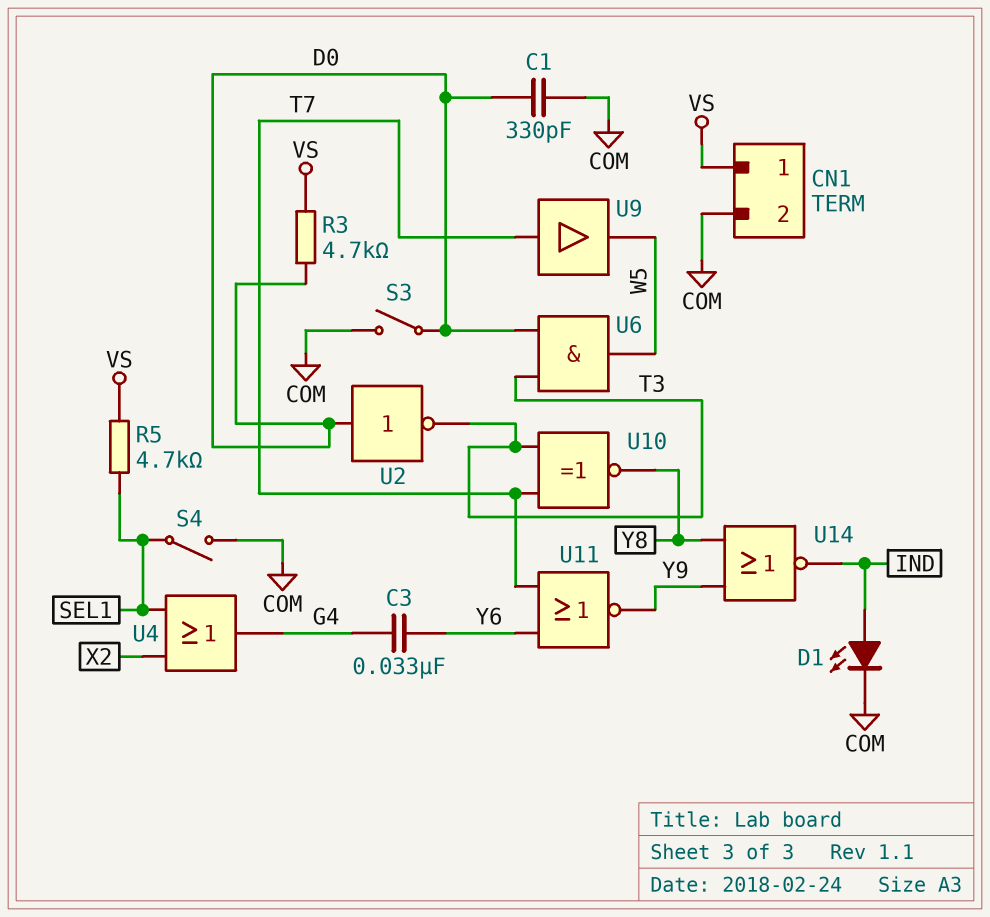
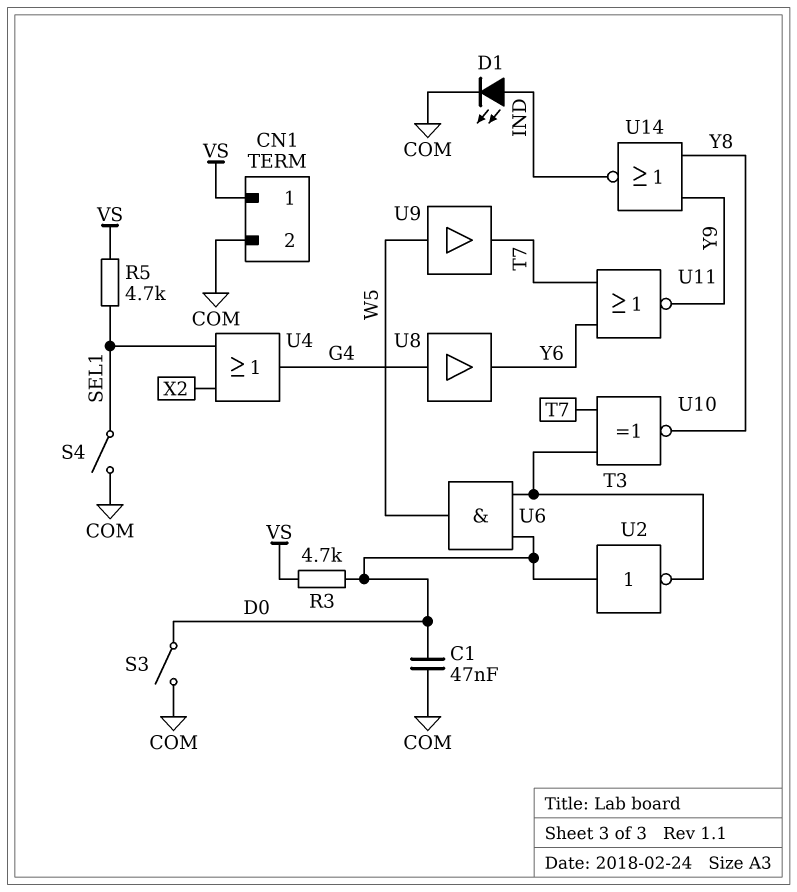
C1: 330pF (COM, D0) -> 47nF (COM, D0)
C3: 33nF (G4, Y6) -> none
U8: none -> buffer (in G4, out Y6)
U9: buffer (in T7, out W5) -> buffer (in W5, out T7)

